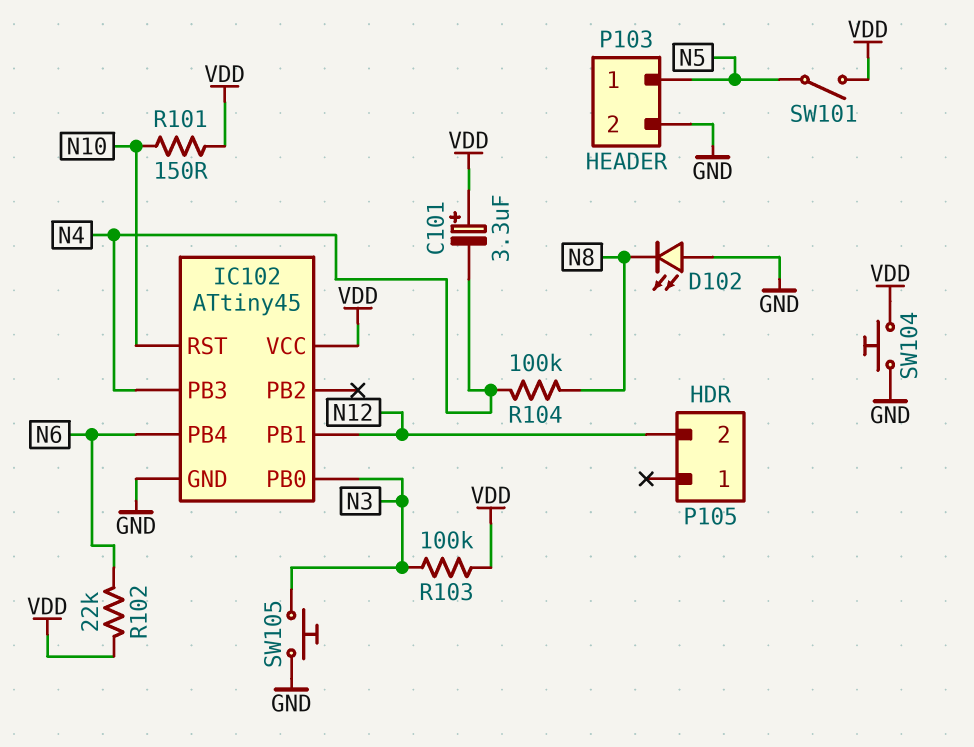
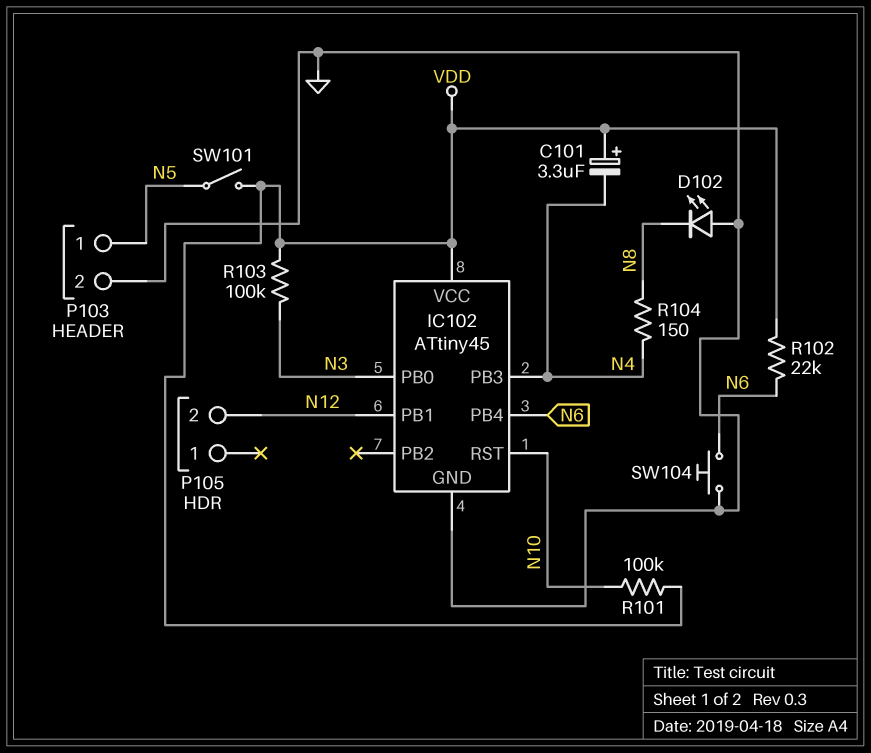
R101: 150 (N10, VDD) -> 100k (N10, VDD)
R104: 100k (N4, N8) -> 150 (N4, N8)
SW104: button (GND, VDD) -> button (GND, N6)
SW105: button (GND, N3) -> none

